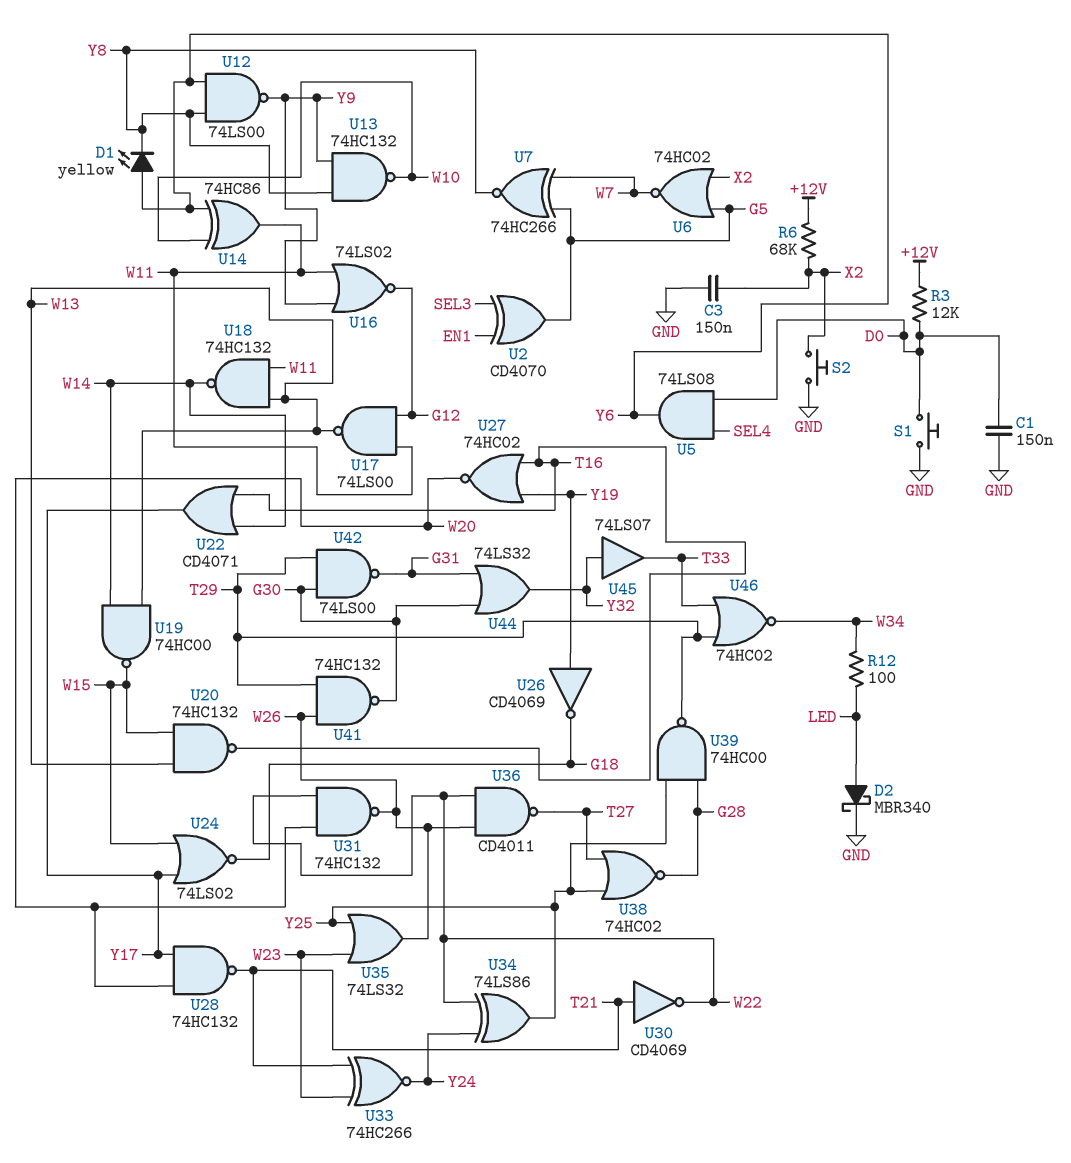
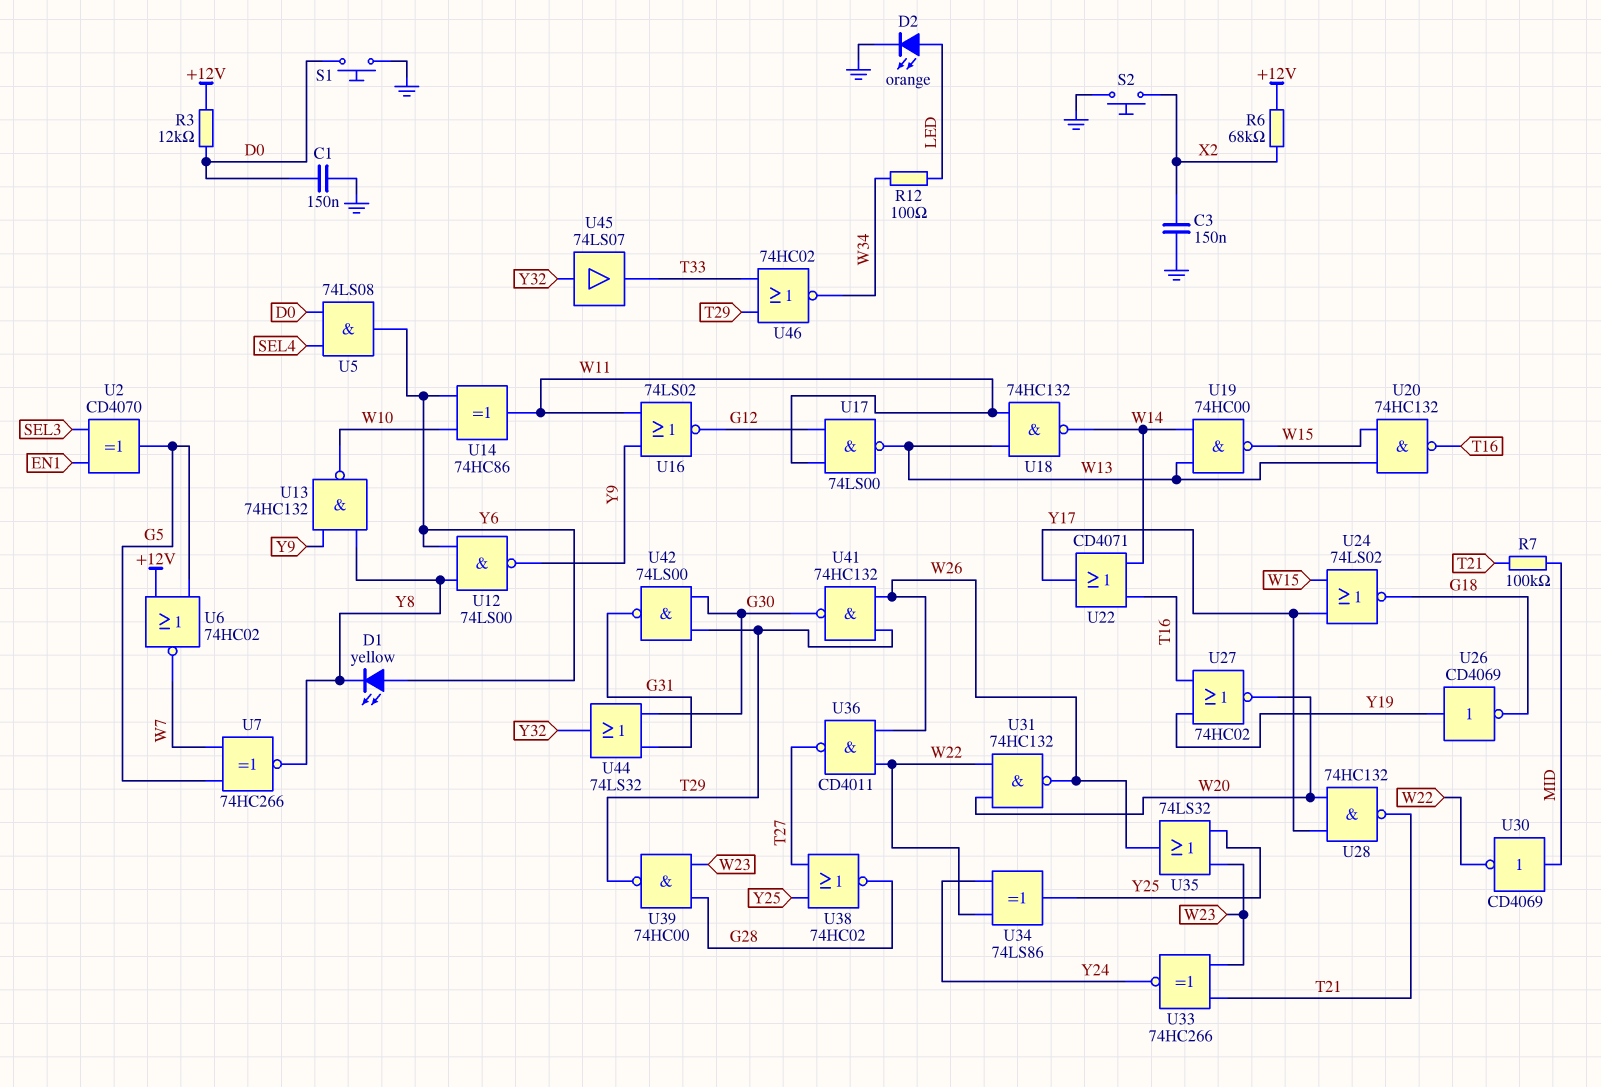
D2: schottky MBR340 (A LED, K GND) -> LED orange (A LED, K GND)
R7: none -> 100k (MID, T21)
U6: NOR 74HC02 (in G5, in X2, out W7) -> NOR 74HC02 (in +12V, in G5, out W7)
U30: NOT CD4069 (in T21, out W22) -> NOT CD4069 (in MID, out W22)
U39: NAND 74HC00 (in G28, in Y25, out T29) -> NAND 74HC00 (in G28, in W23, out T29)

